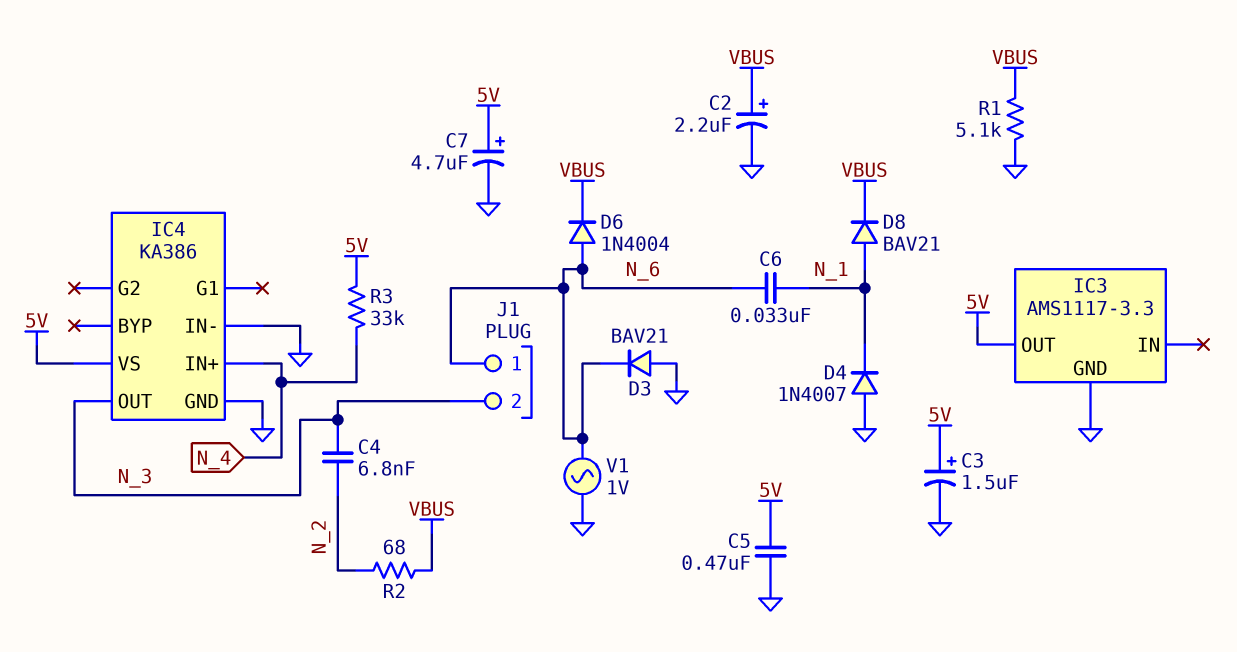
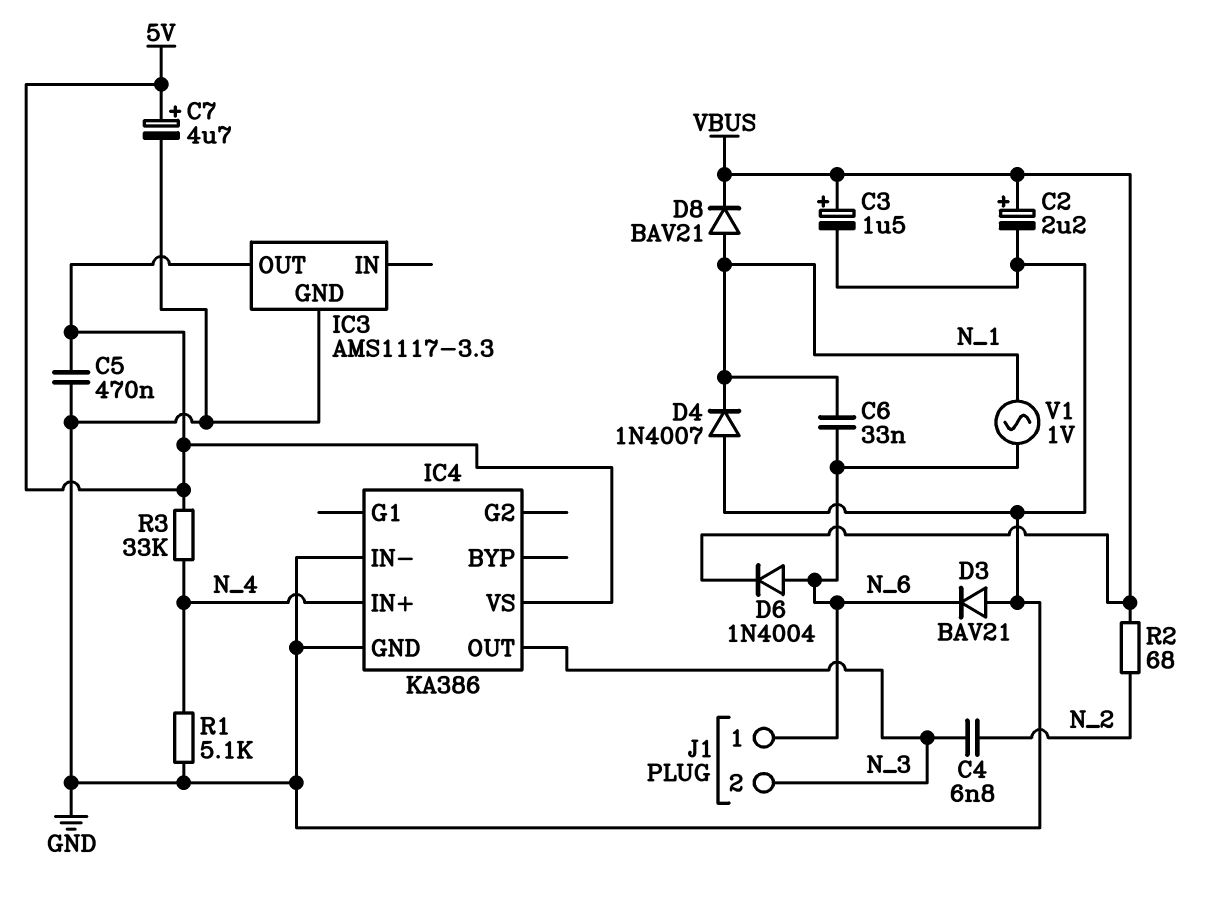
C3: 1.5uF (plus 5V, minus GND) -> 1.5uF (plus VBUS, minus GND)
R1: 5.1k (GND, VBUS) -> 5.1k (GND, N_4)
V1: AC 1V (GND, N_6) -> AC 1V (N_1, N_6)

